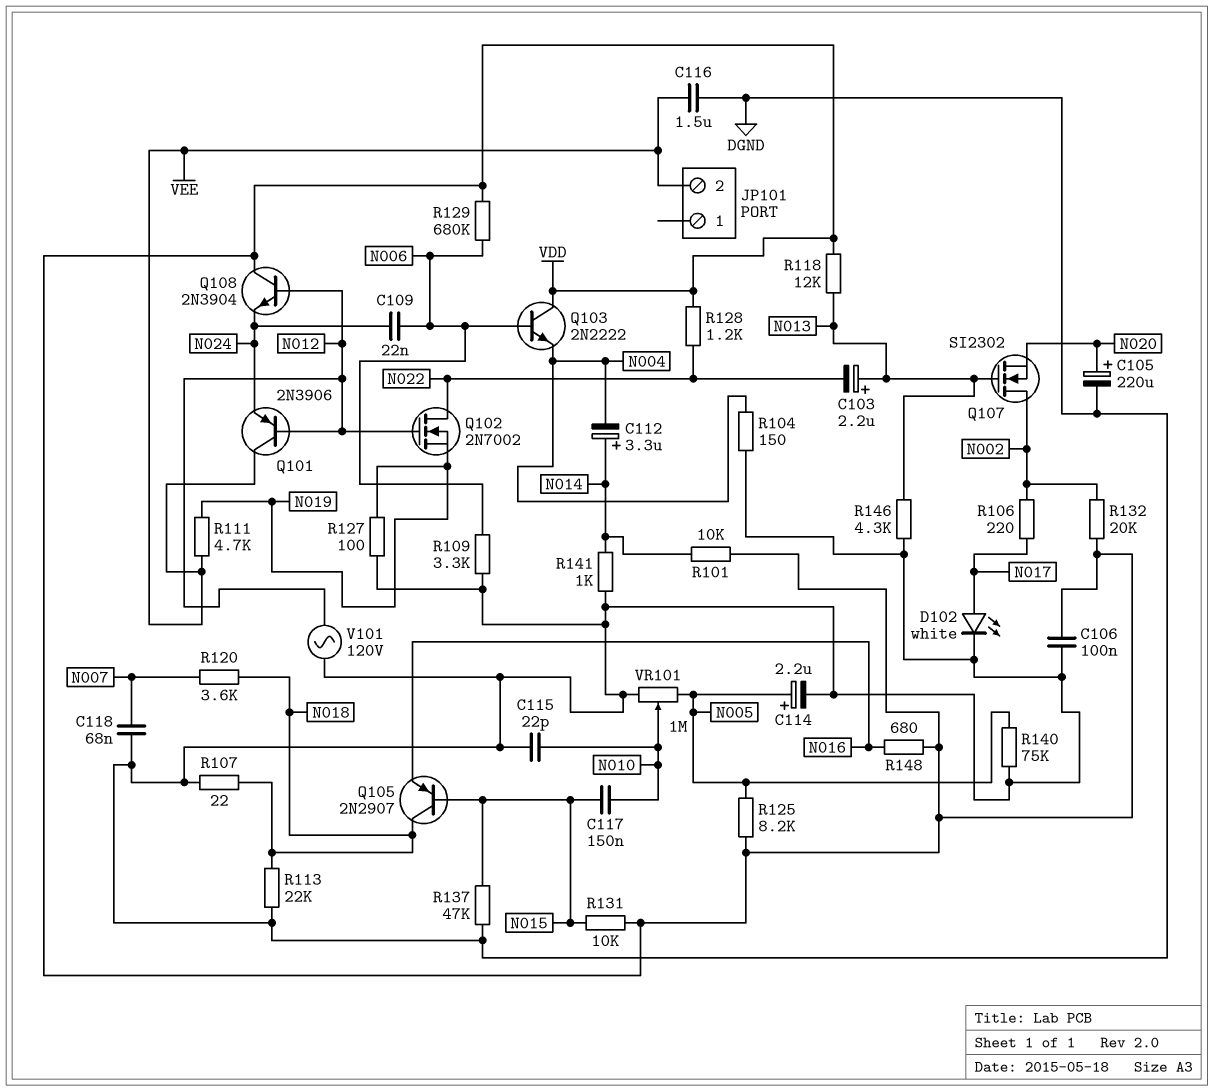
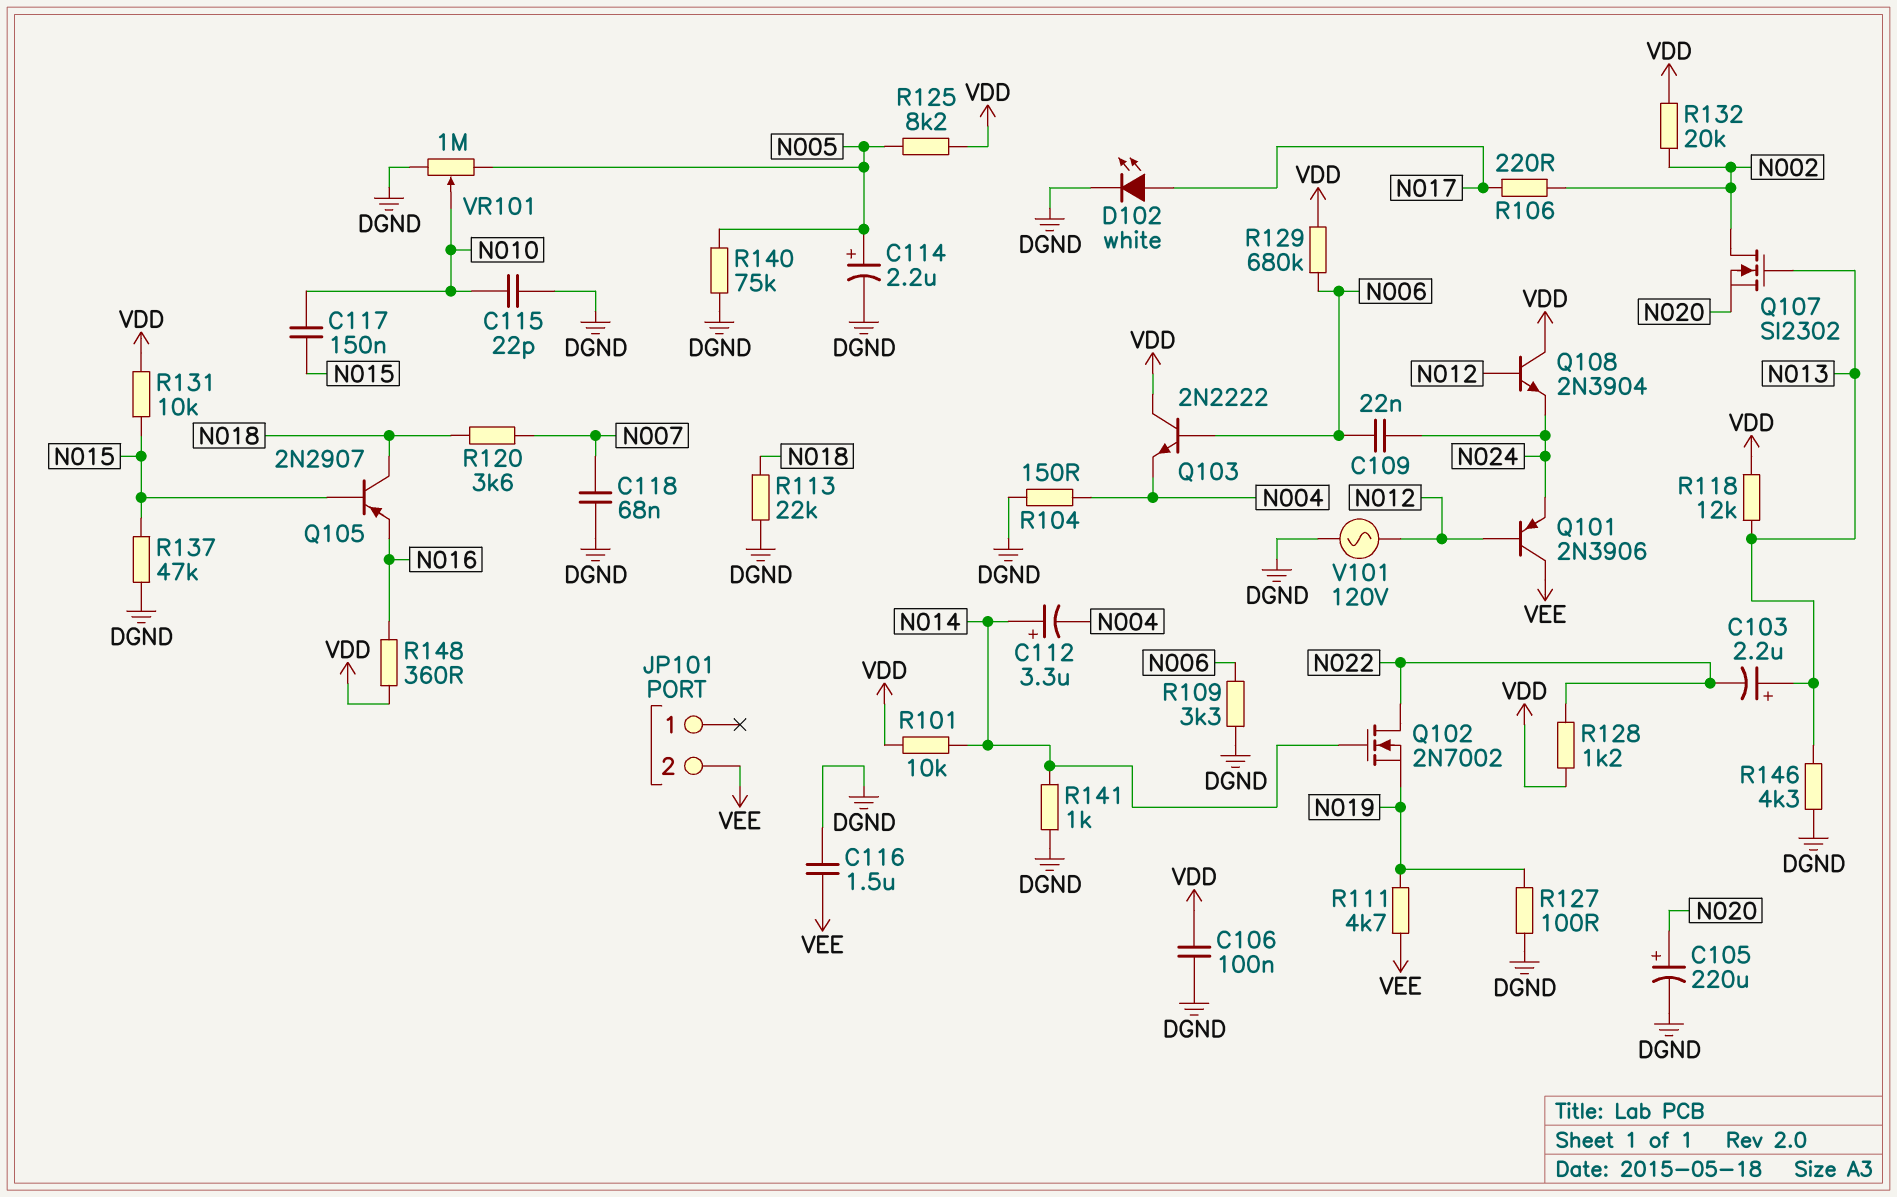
Q102: NMOS 2N7002 (G N012, D N022, S N019) -> NMOS 2N7002 (G N014, D N022, S N019)
R107: 22 (DGND, N018) -> none
R148: 680 (N016, VDD) -> 360 (N016, VDD)

